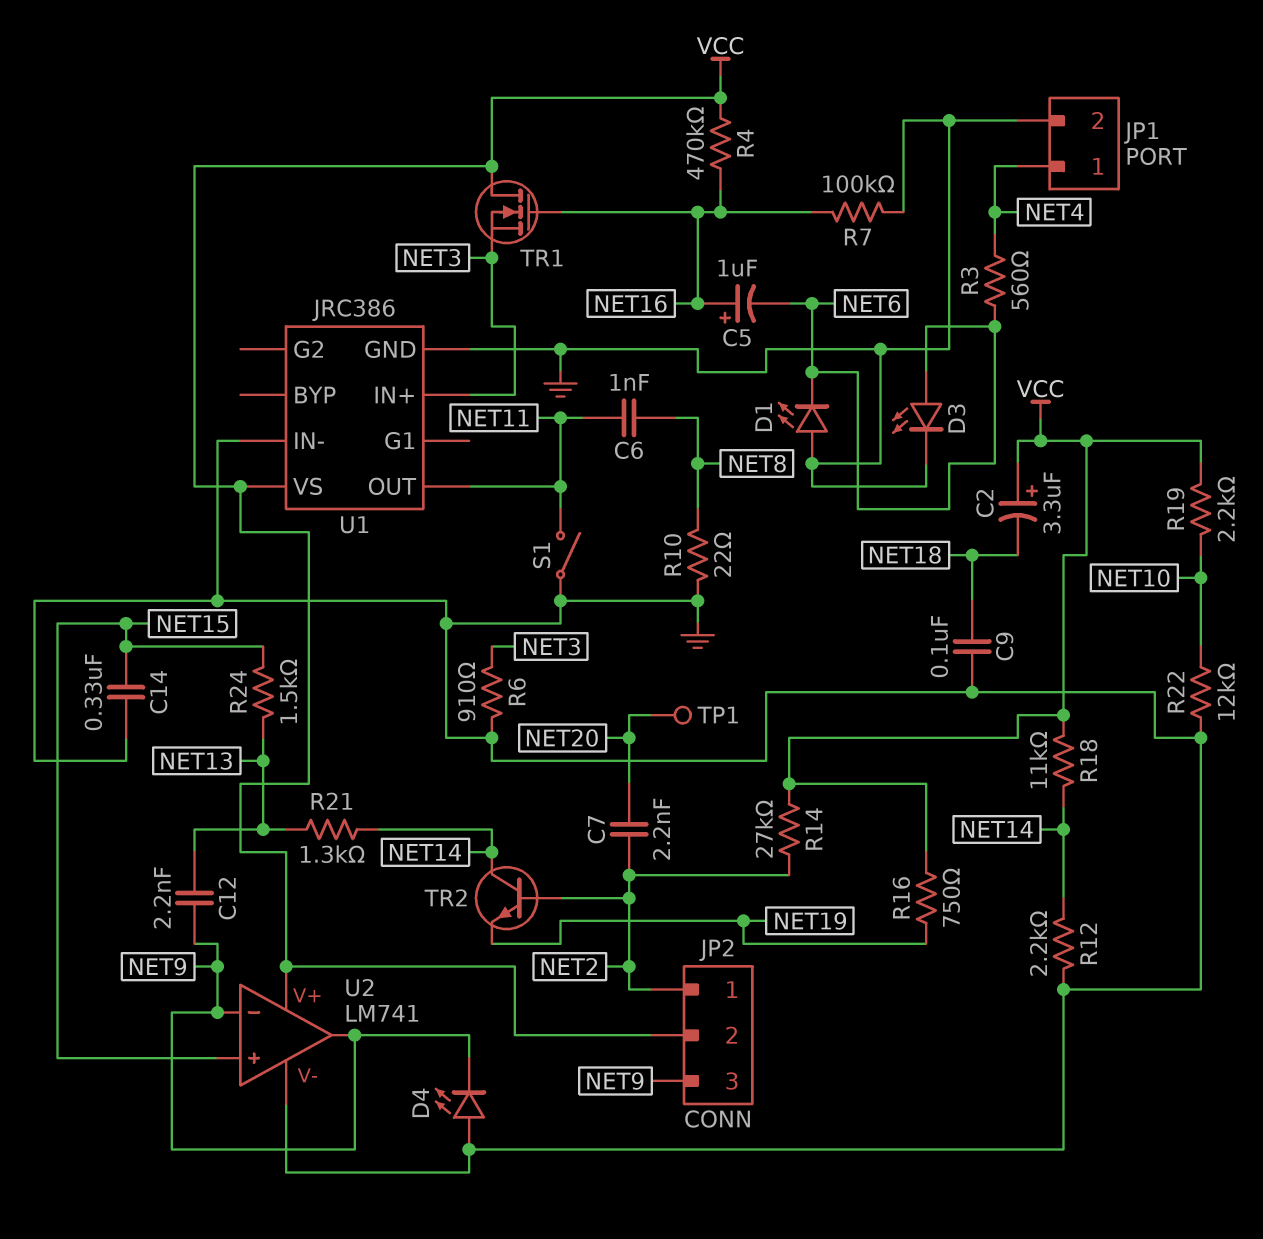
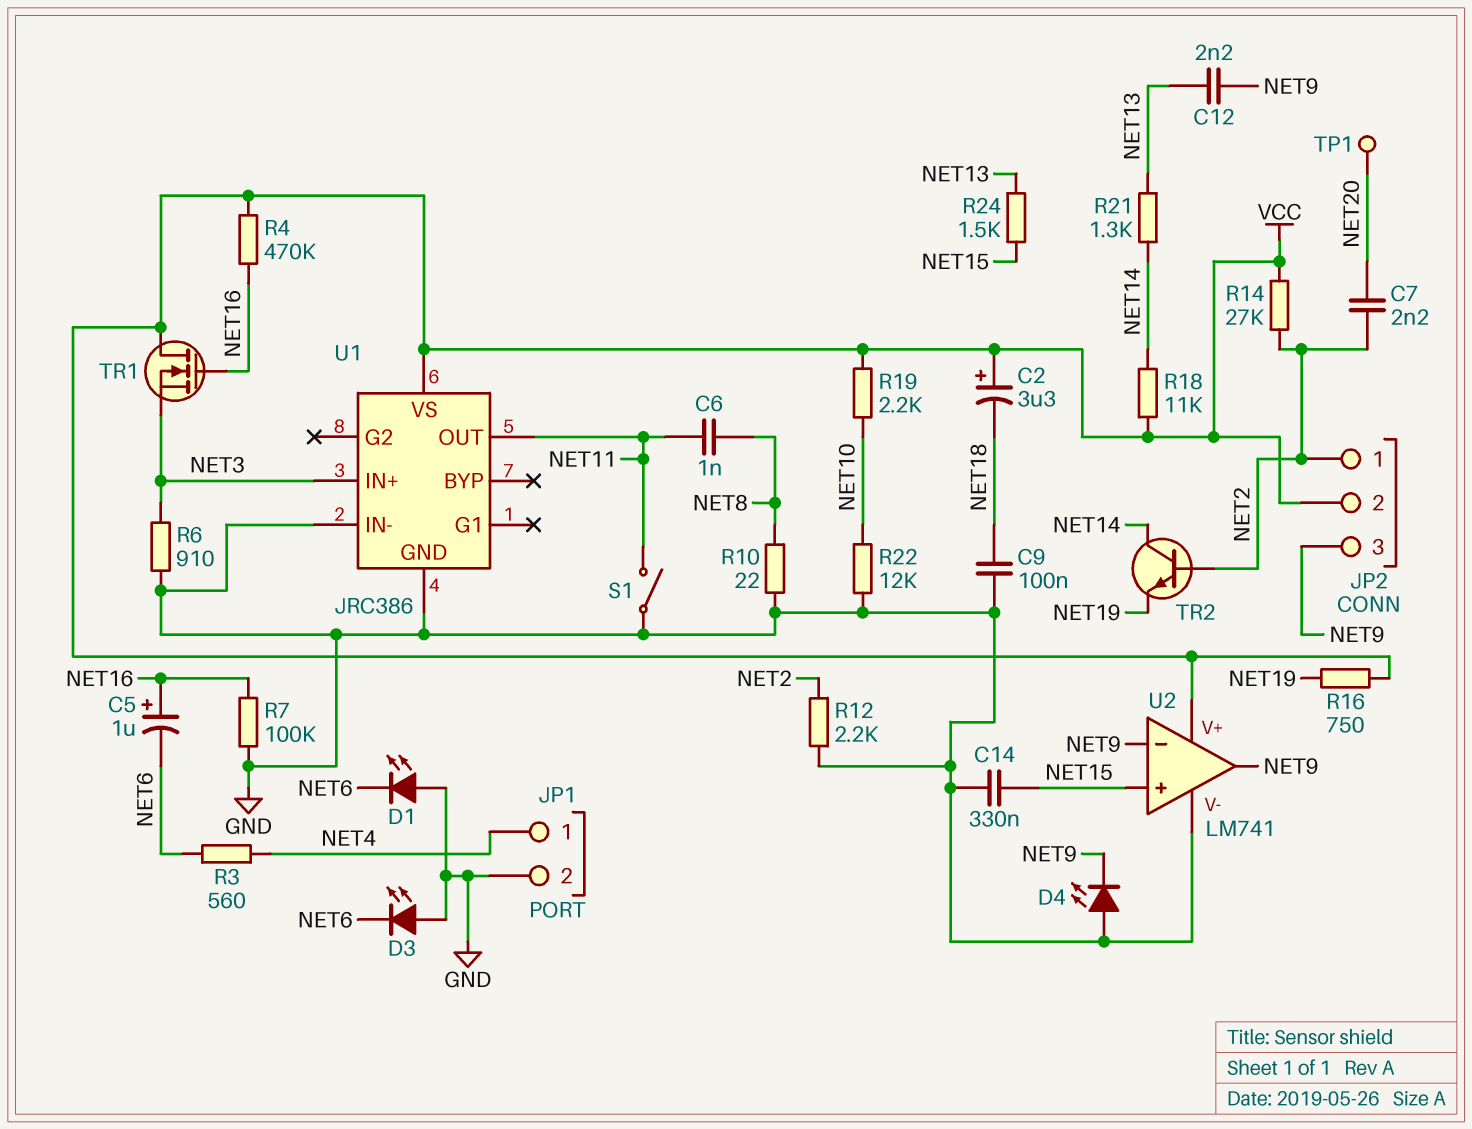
D3: LED (A NET6, K GND) -> LED (A GND, K NET6)
R12: 2.2k (GND, NET14) -> 2.2k (GND, NET2)

